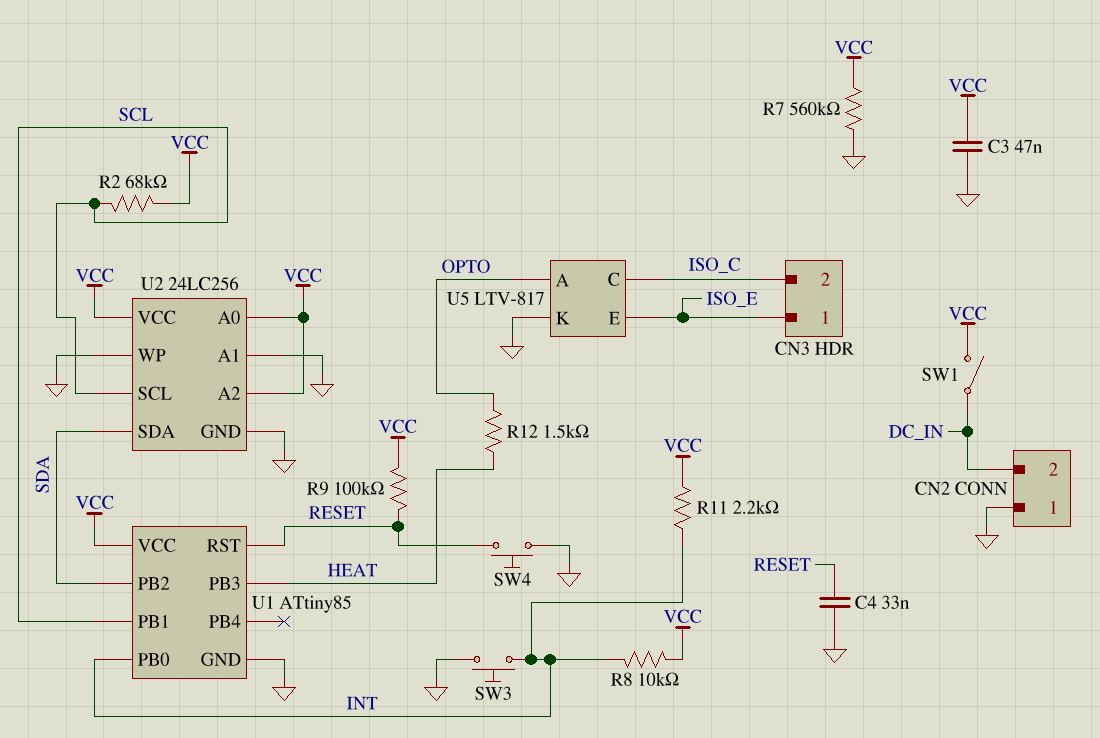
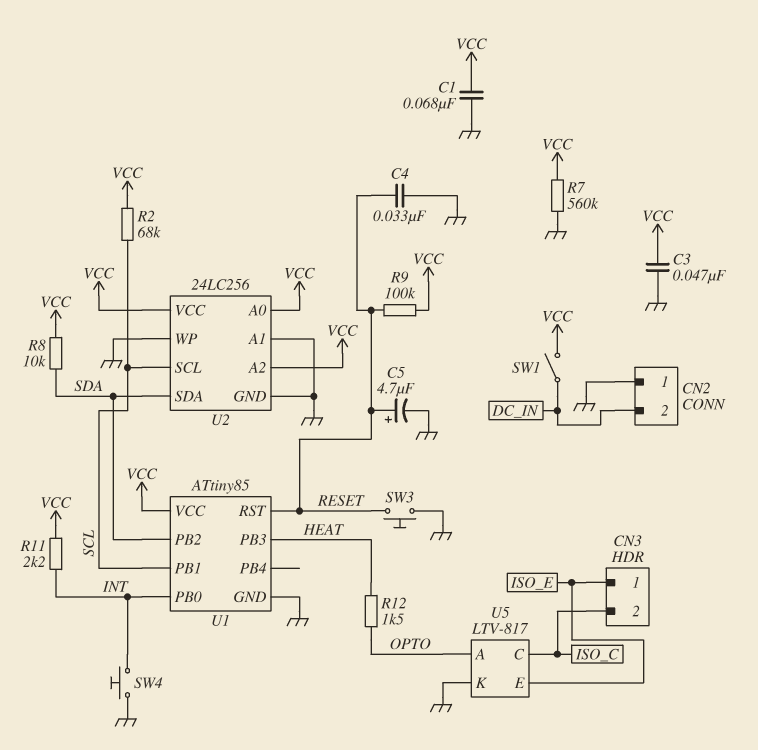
C1: none -> 68nF (GND, VCC)
C5: none -> 4.7uF (plus RESET, minus GND)
R8: 10k (INT, VCC) -> 10k (SDA, VCC)
SW3: button (GND, INT) -> button (GND, RESET)
SW4: button (GND, RESET) -> button (GND, INT)

